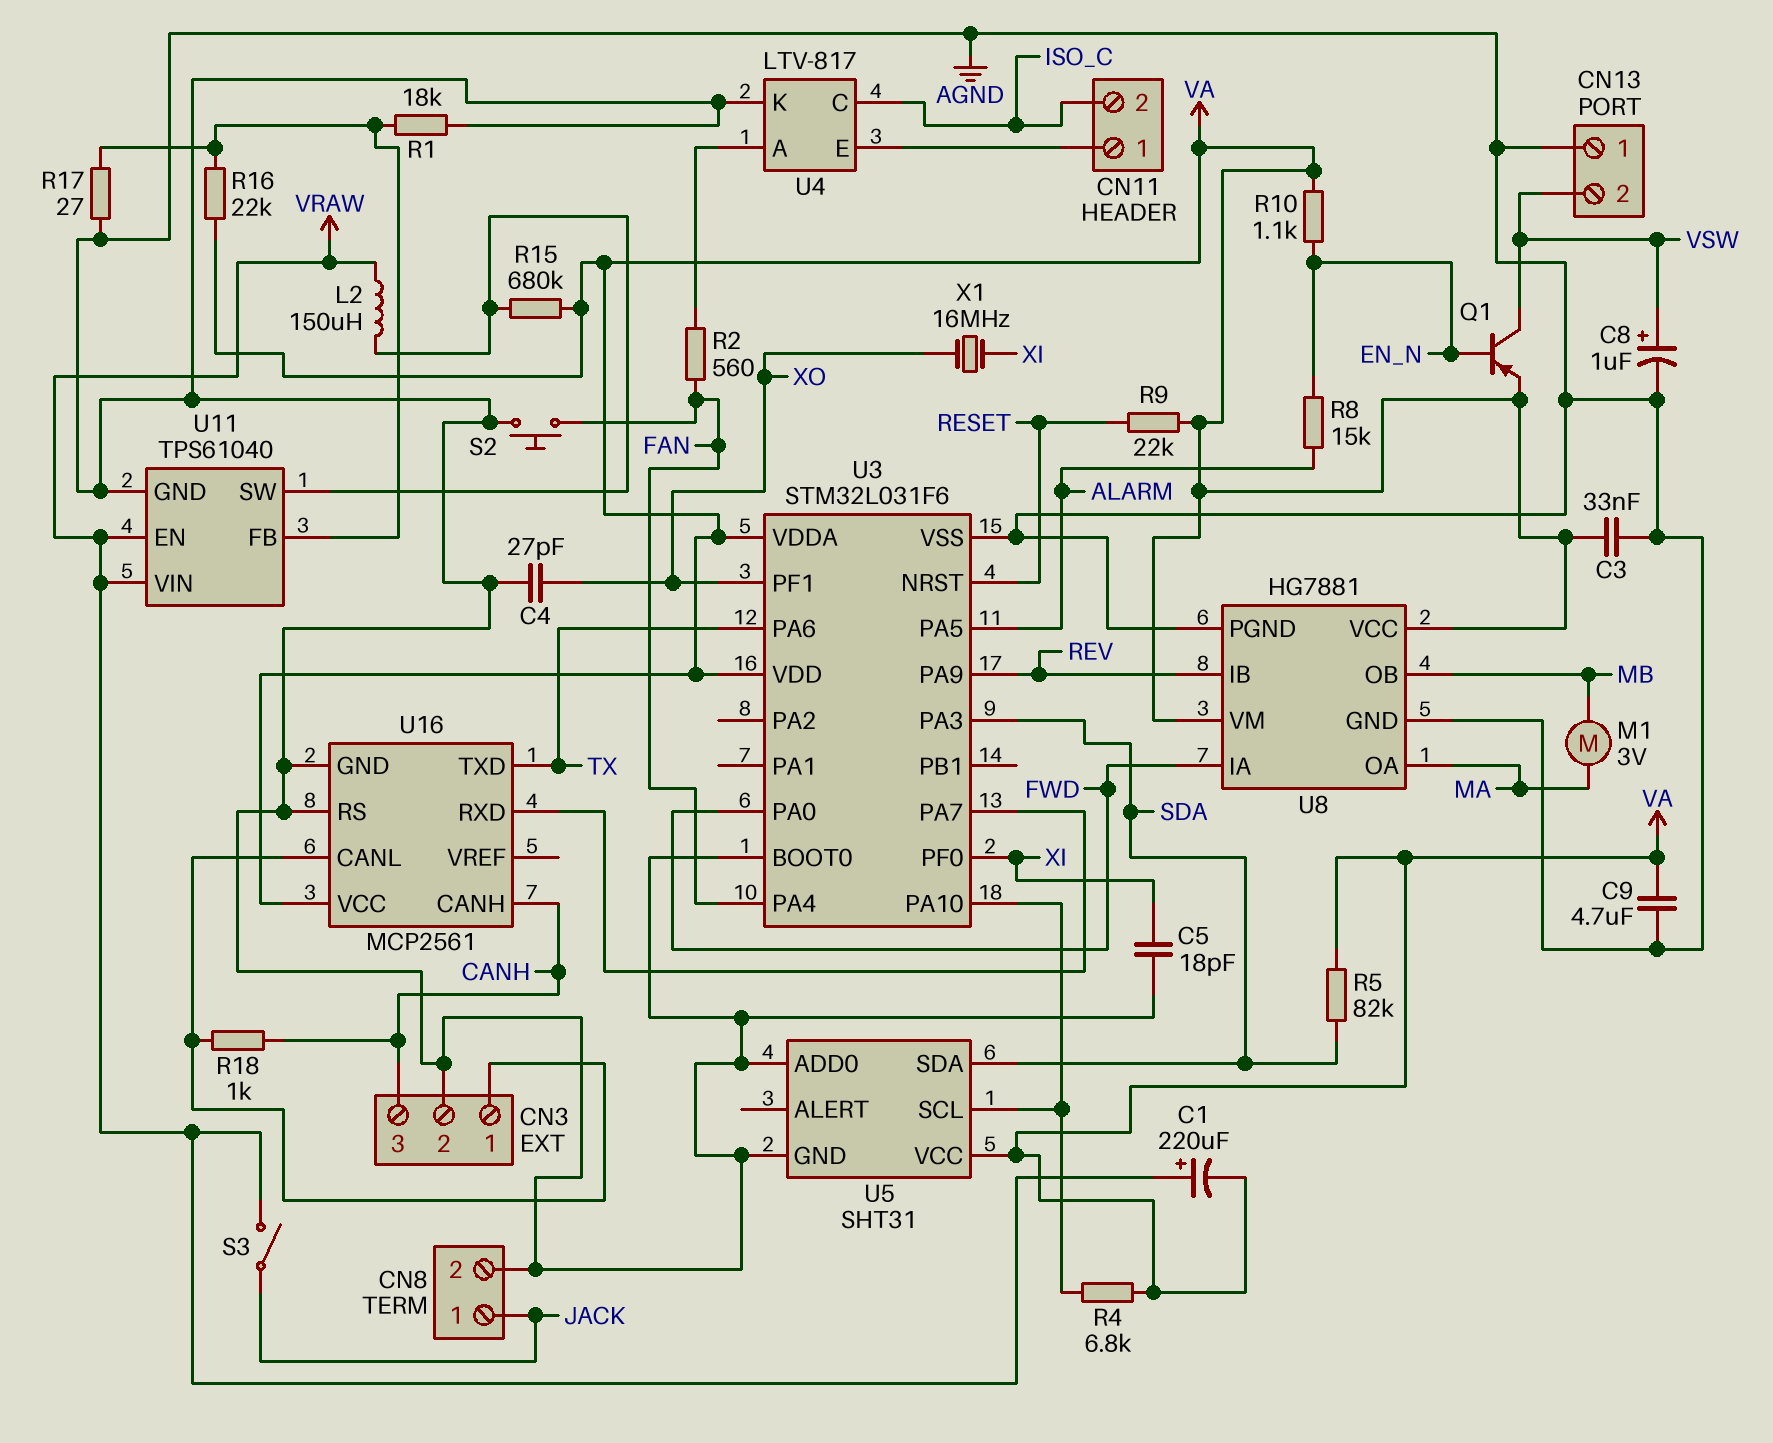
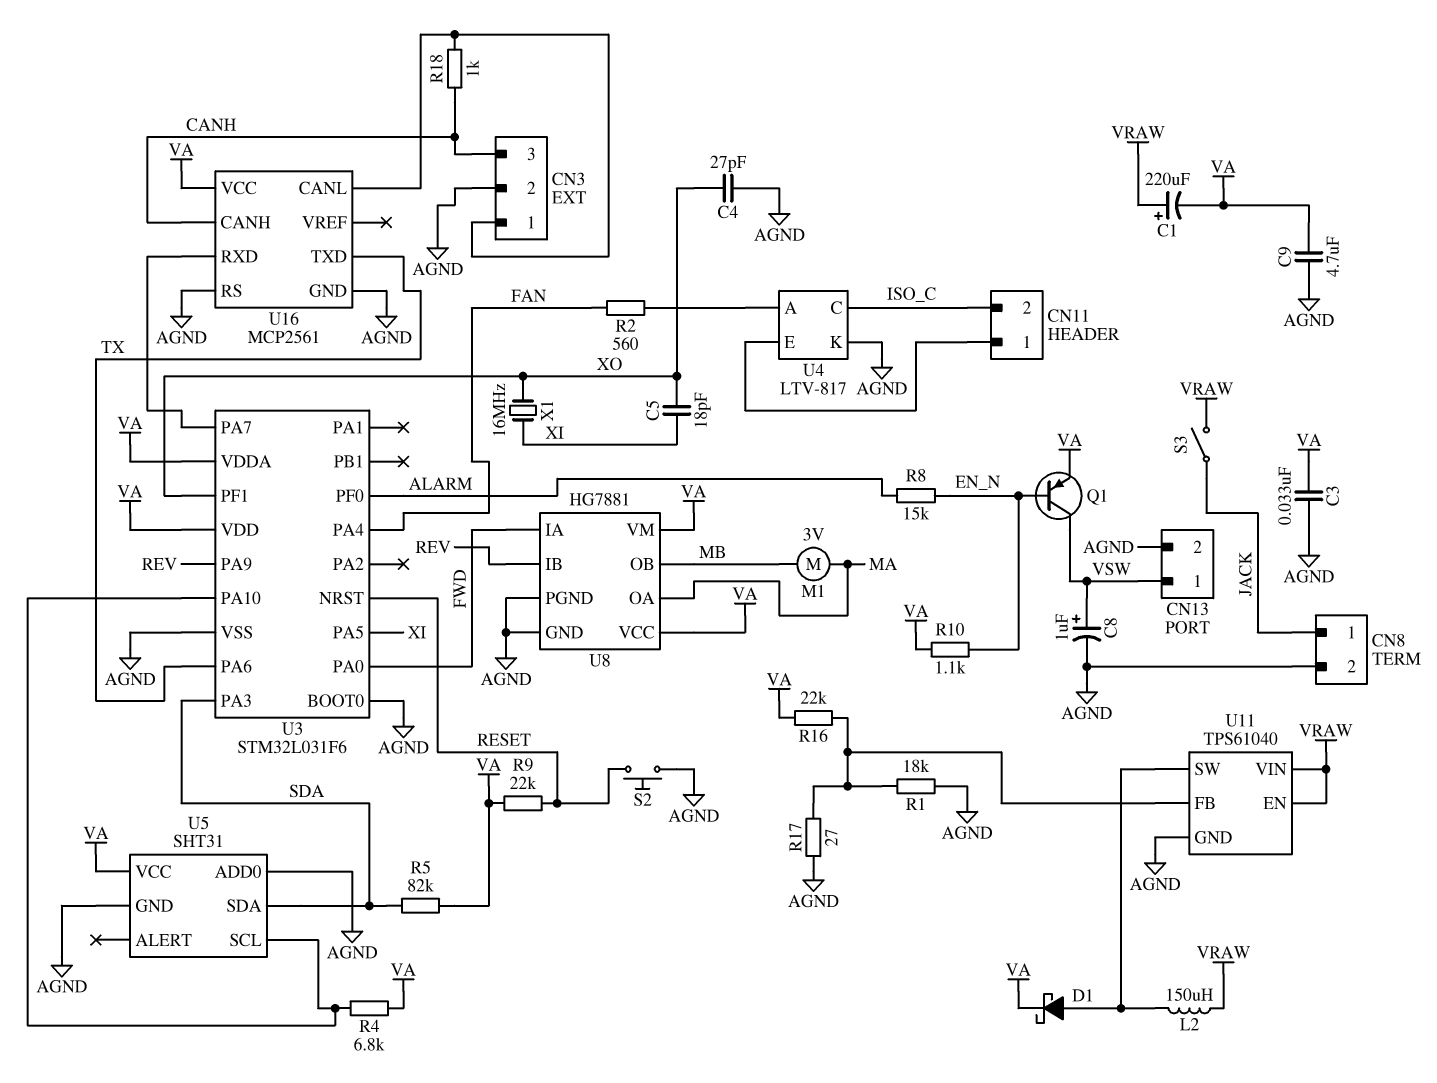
C5: 18pF (AGND, XI) -> 18pF (XI, XO)
CN13 pin 1: AGND -> VSW
CN13 pin 2: VSW -> AGND
D1: none -> schottky (A U11/SW, K VA)
R15: 680k (U11/SW, VA) -> none
S2: button (AGND, FAN) -> button (AGND, RESET)
U3 pin PA5: ALARM -> XI
U3 pin PF0: XI -> ALARM

